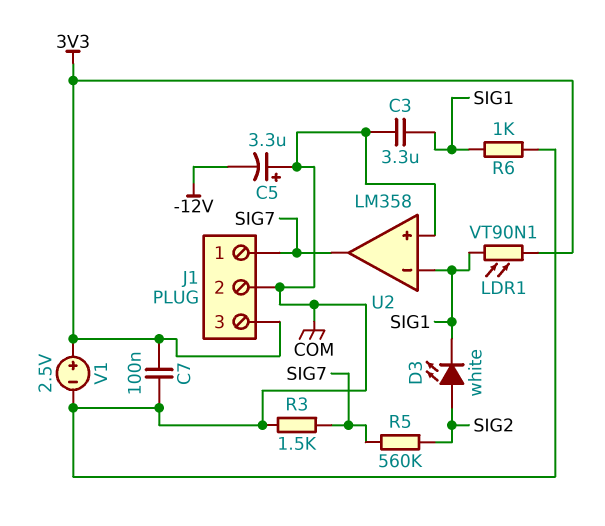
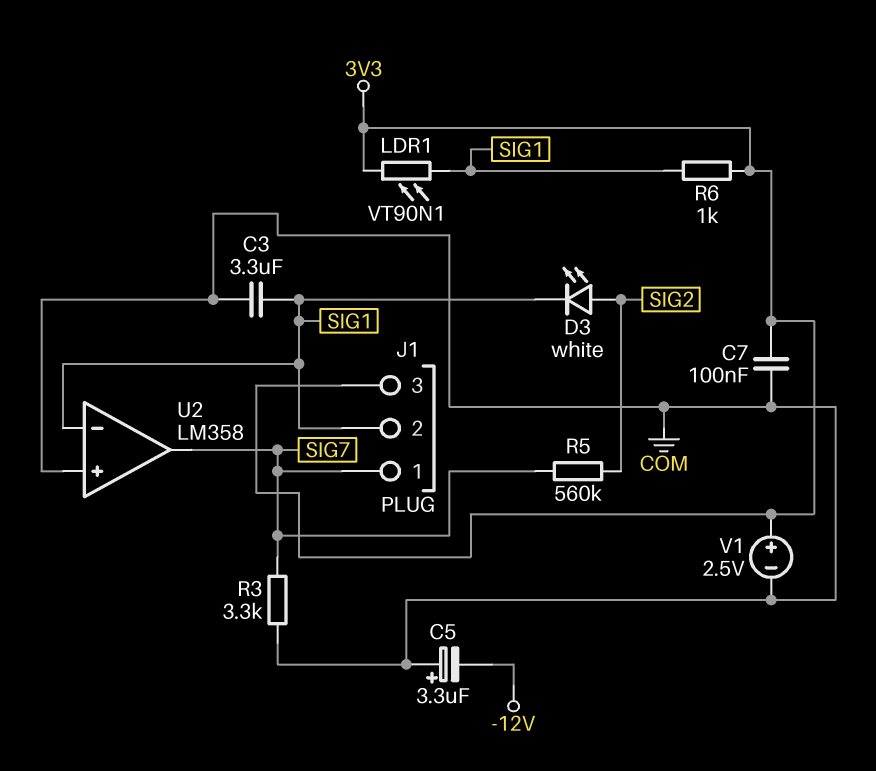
J1 pin 2: COM -> SIG1
R3: 1.5k (COM, SIG7) -> 3.3k (COM, SIG7)
R6: 1k (COM, SIG1) -> 1k (3V3, SIG1)

